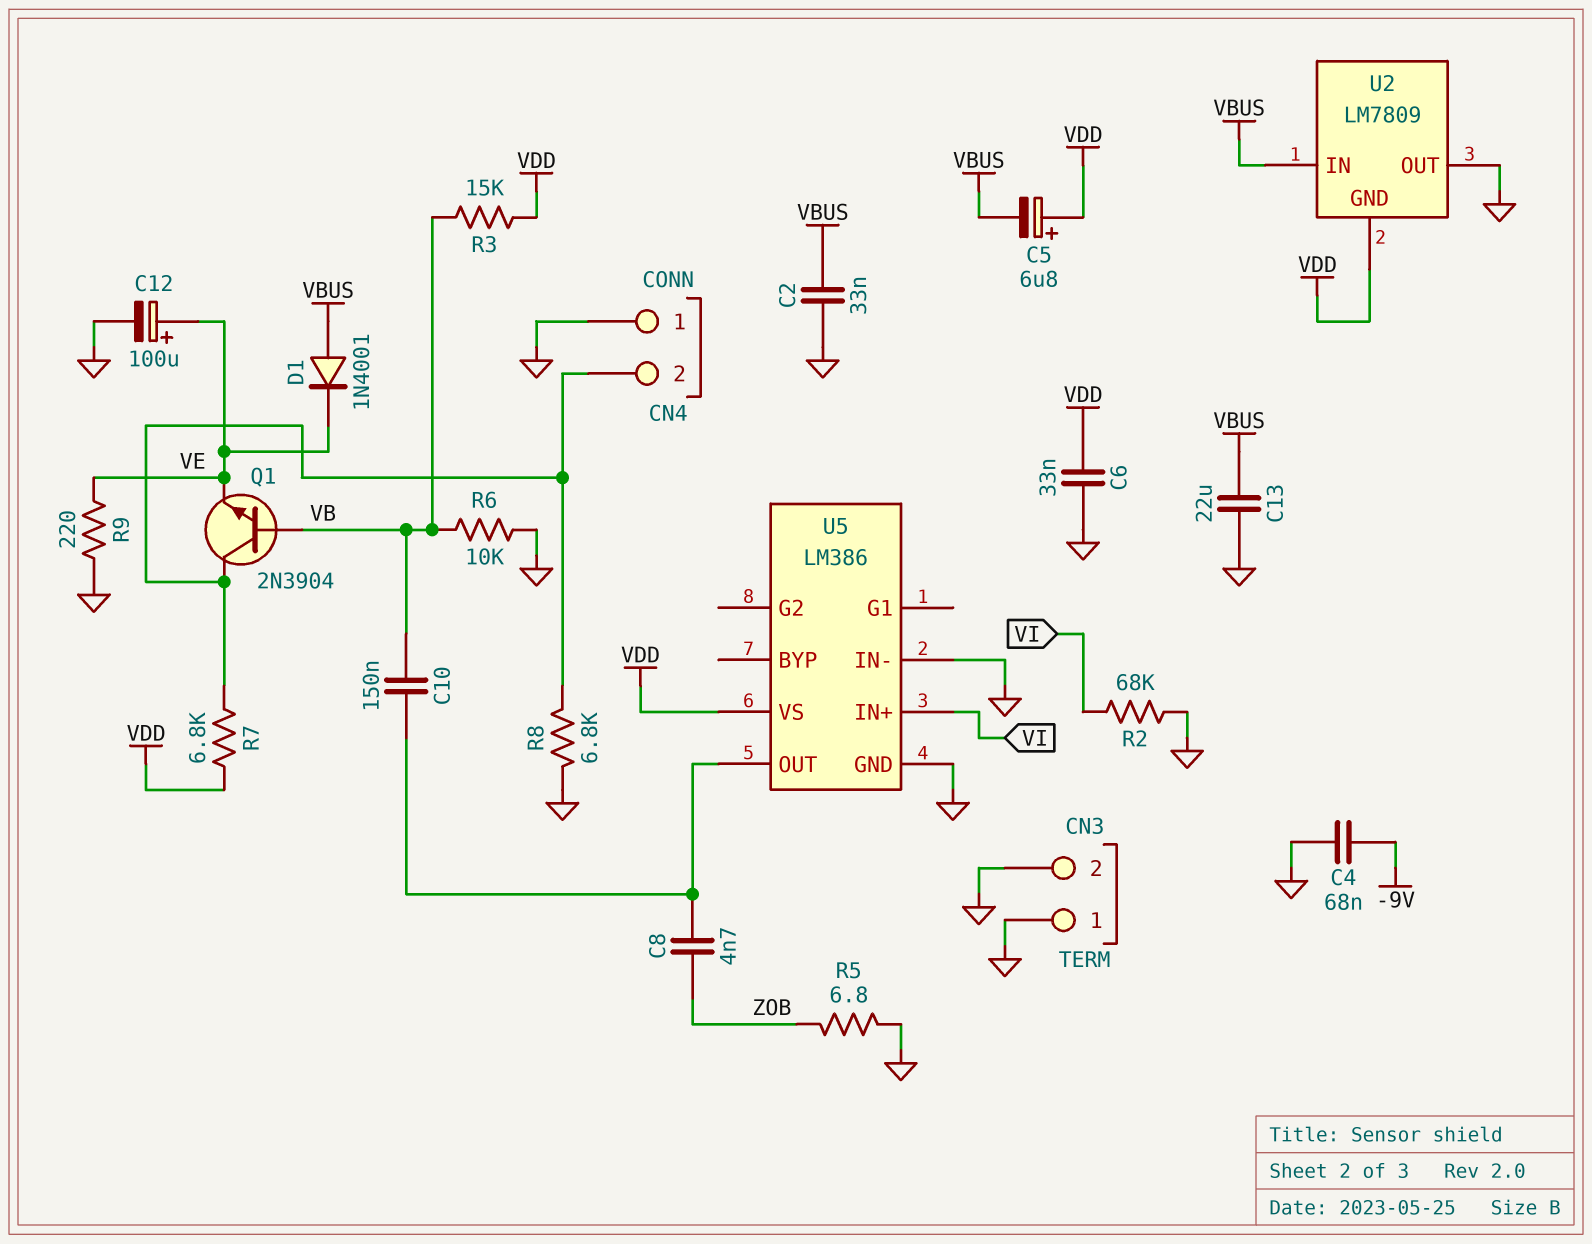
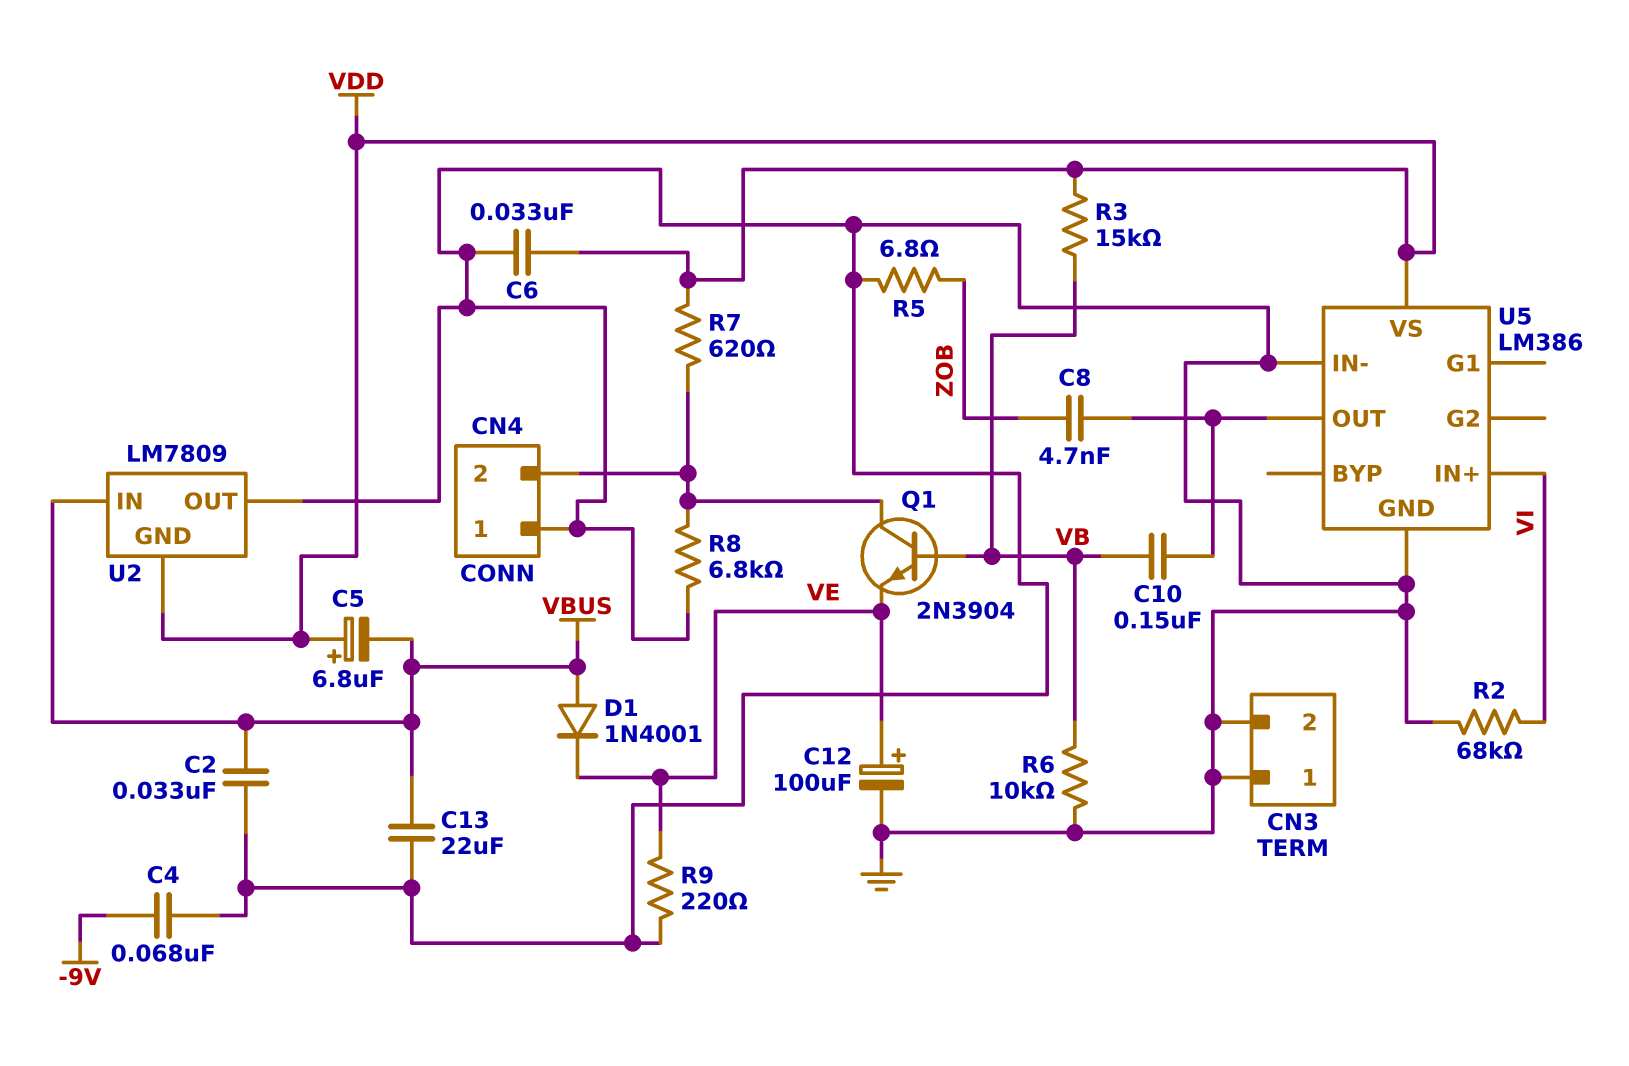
R7: 6.8k (CN4/2, VDD) -> 620 (CN4/2, VDD)

